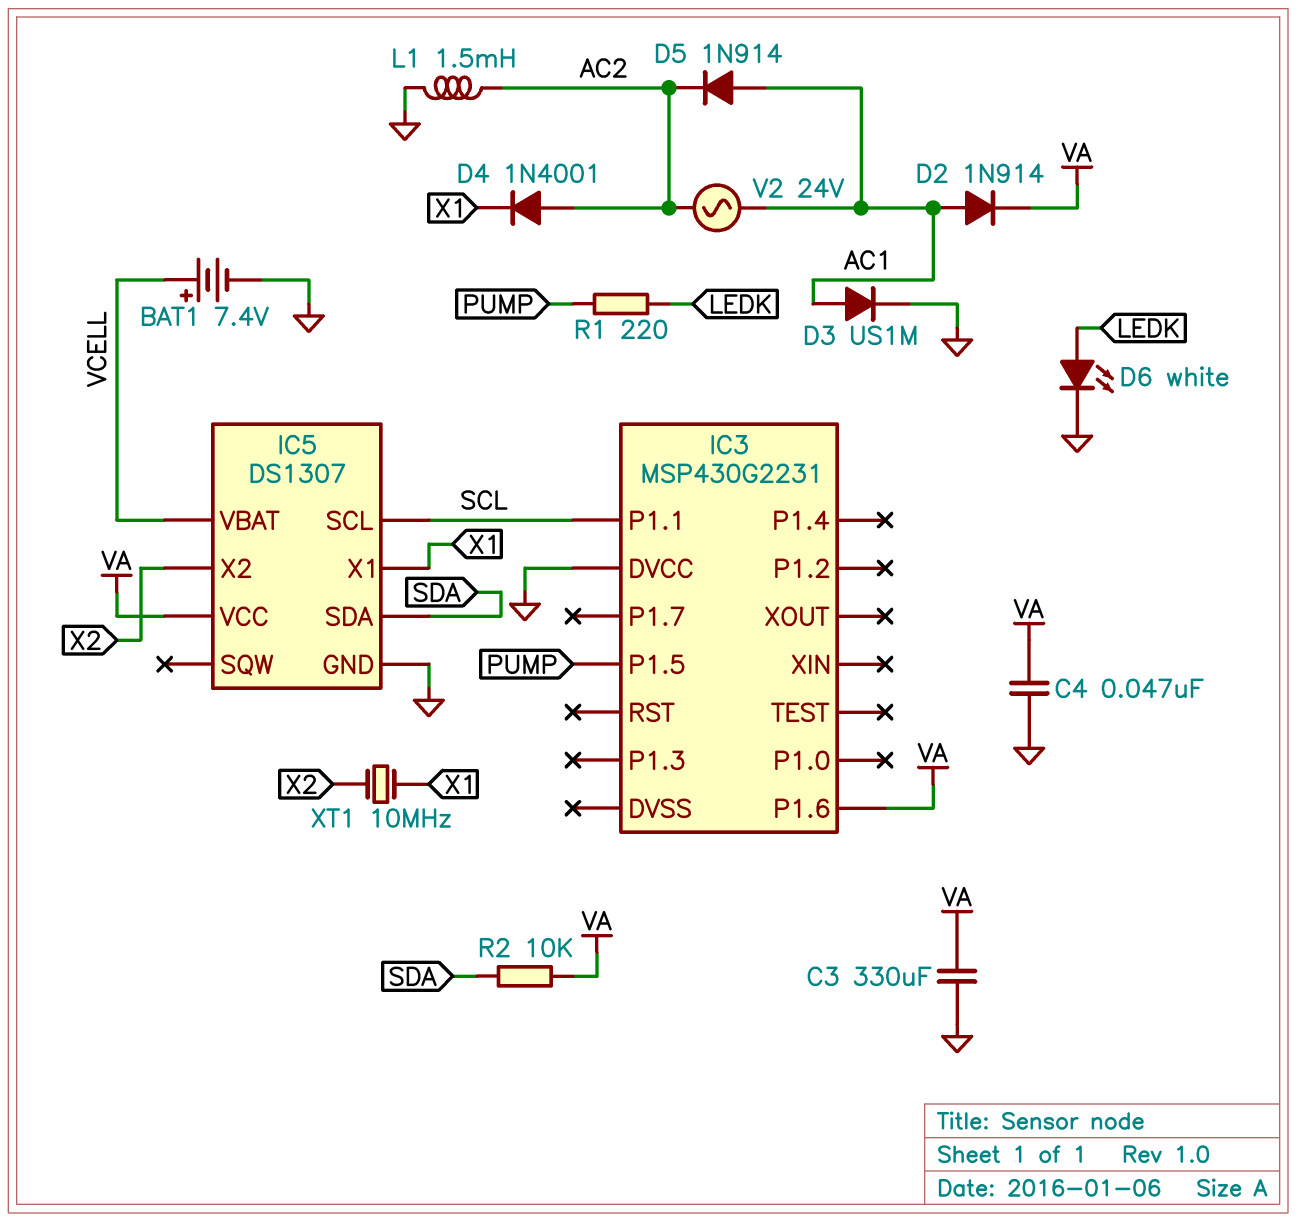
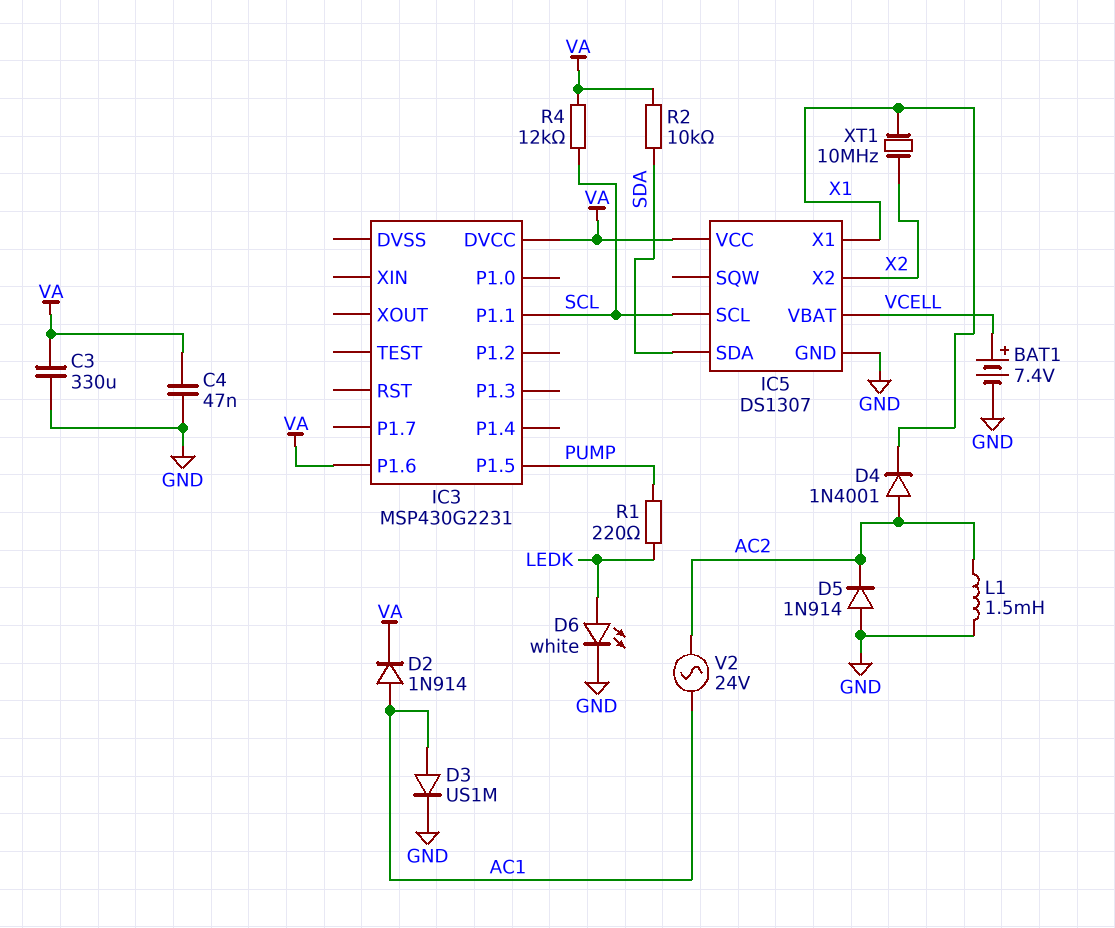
D5: diode 1N914 (A AC1, K AC2) -> diode 1N914 (A GND, K AC2)
IC3 pin DVCC: GND -> VA
R4: none -> 12k (SCL, VA)

